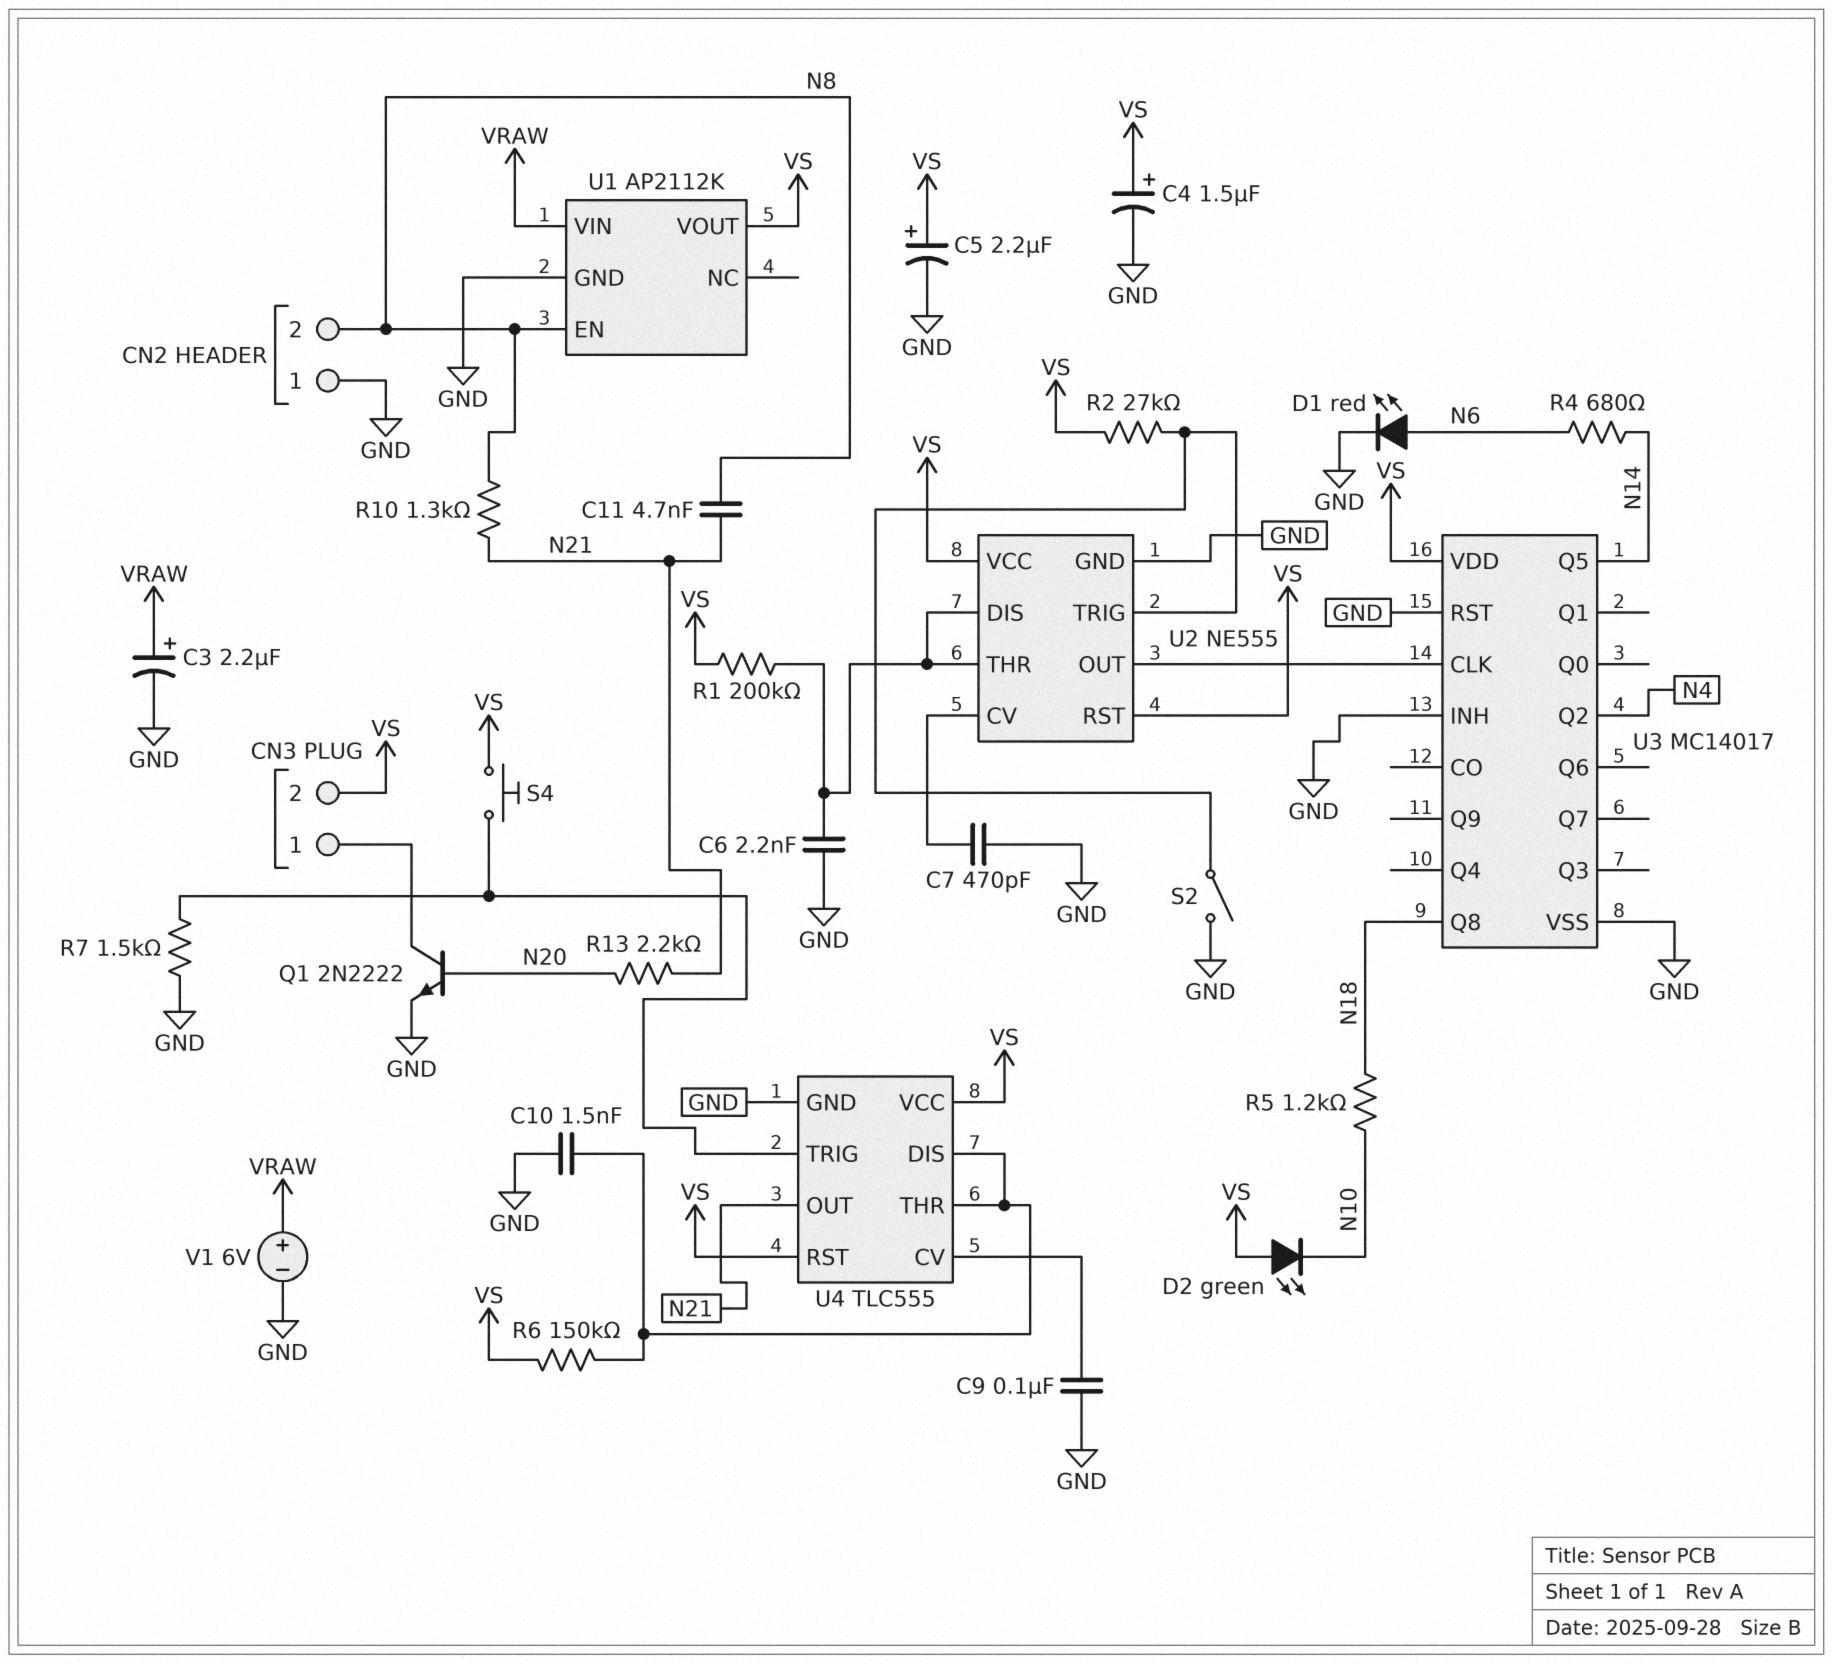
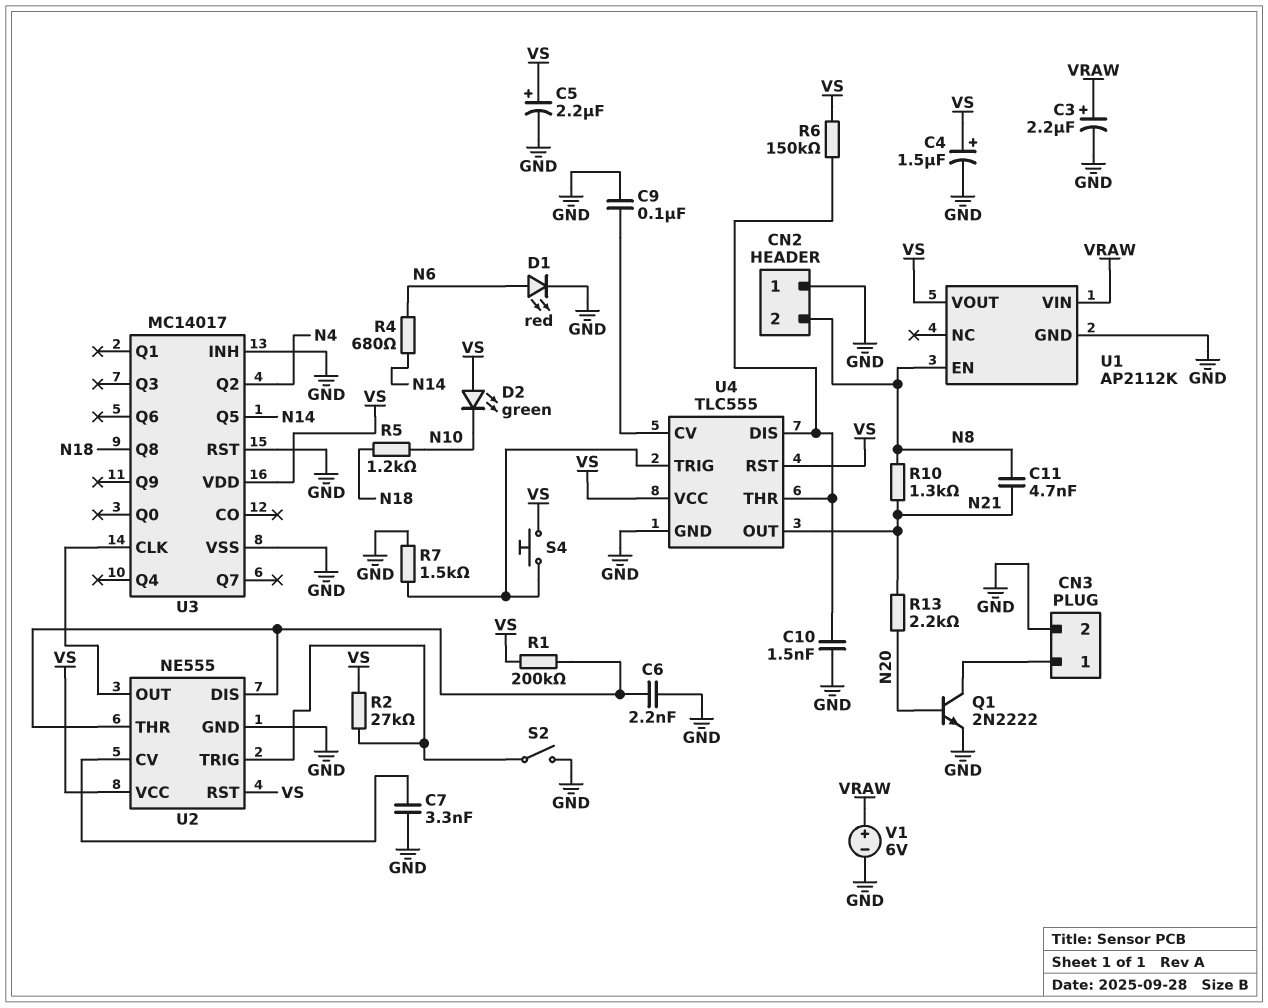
C7: 470pF (GND, U2/CV) -> 3.3nF (GND, U2/CV)
CN3 pin 2: VS -> GND

